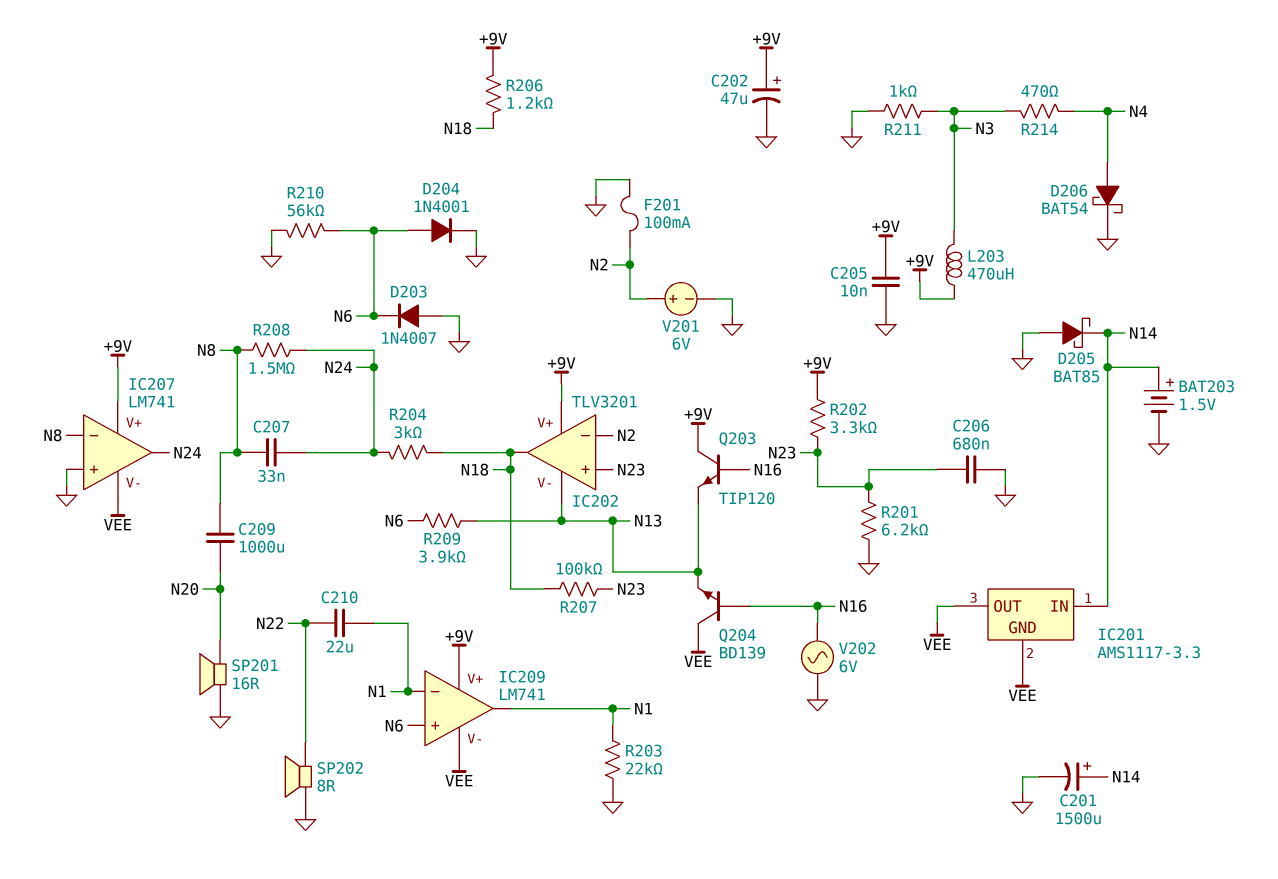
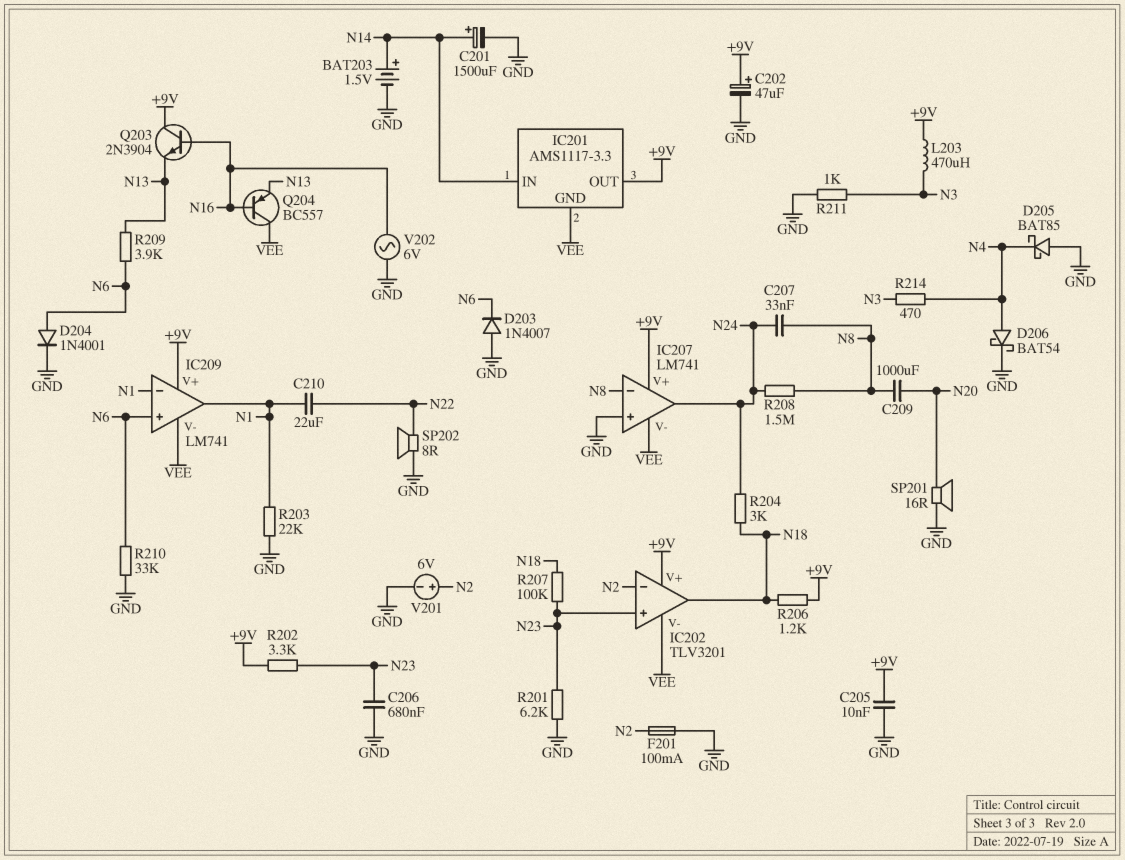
D205: schottky BAT85 (A GND, K N14) -> schottky BAT85 (A GND, K N4)
IC201 pin OUT: VEE -> +9V
IC202 pin V-: N13 -> VEE
Q203: NPN TIP120 (B N16, C +9V, E N13) -> NPN 2N3904 (B N16, C +9V, E N13)
Q204: NPN BD139 (B N16, C VEE, E N13) -> PNP BC557 (B N16, C VEE, E N13)
R210: 56k (GND, N6) -> 33k (GND, N6)

